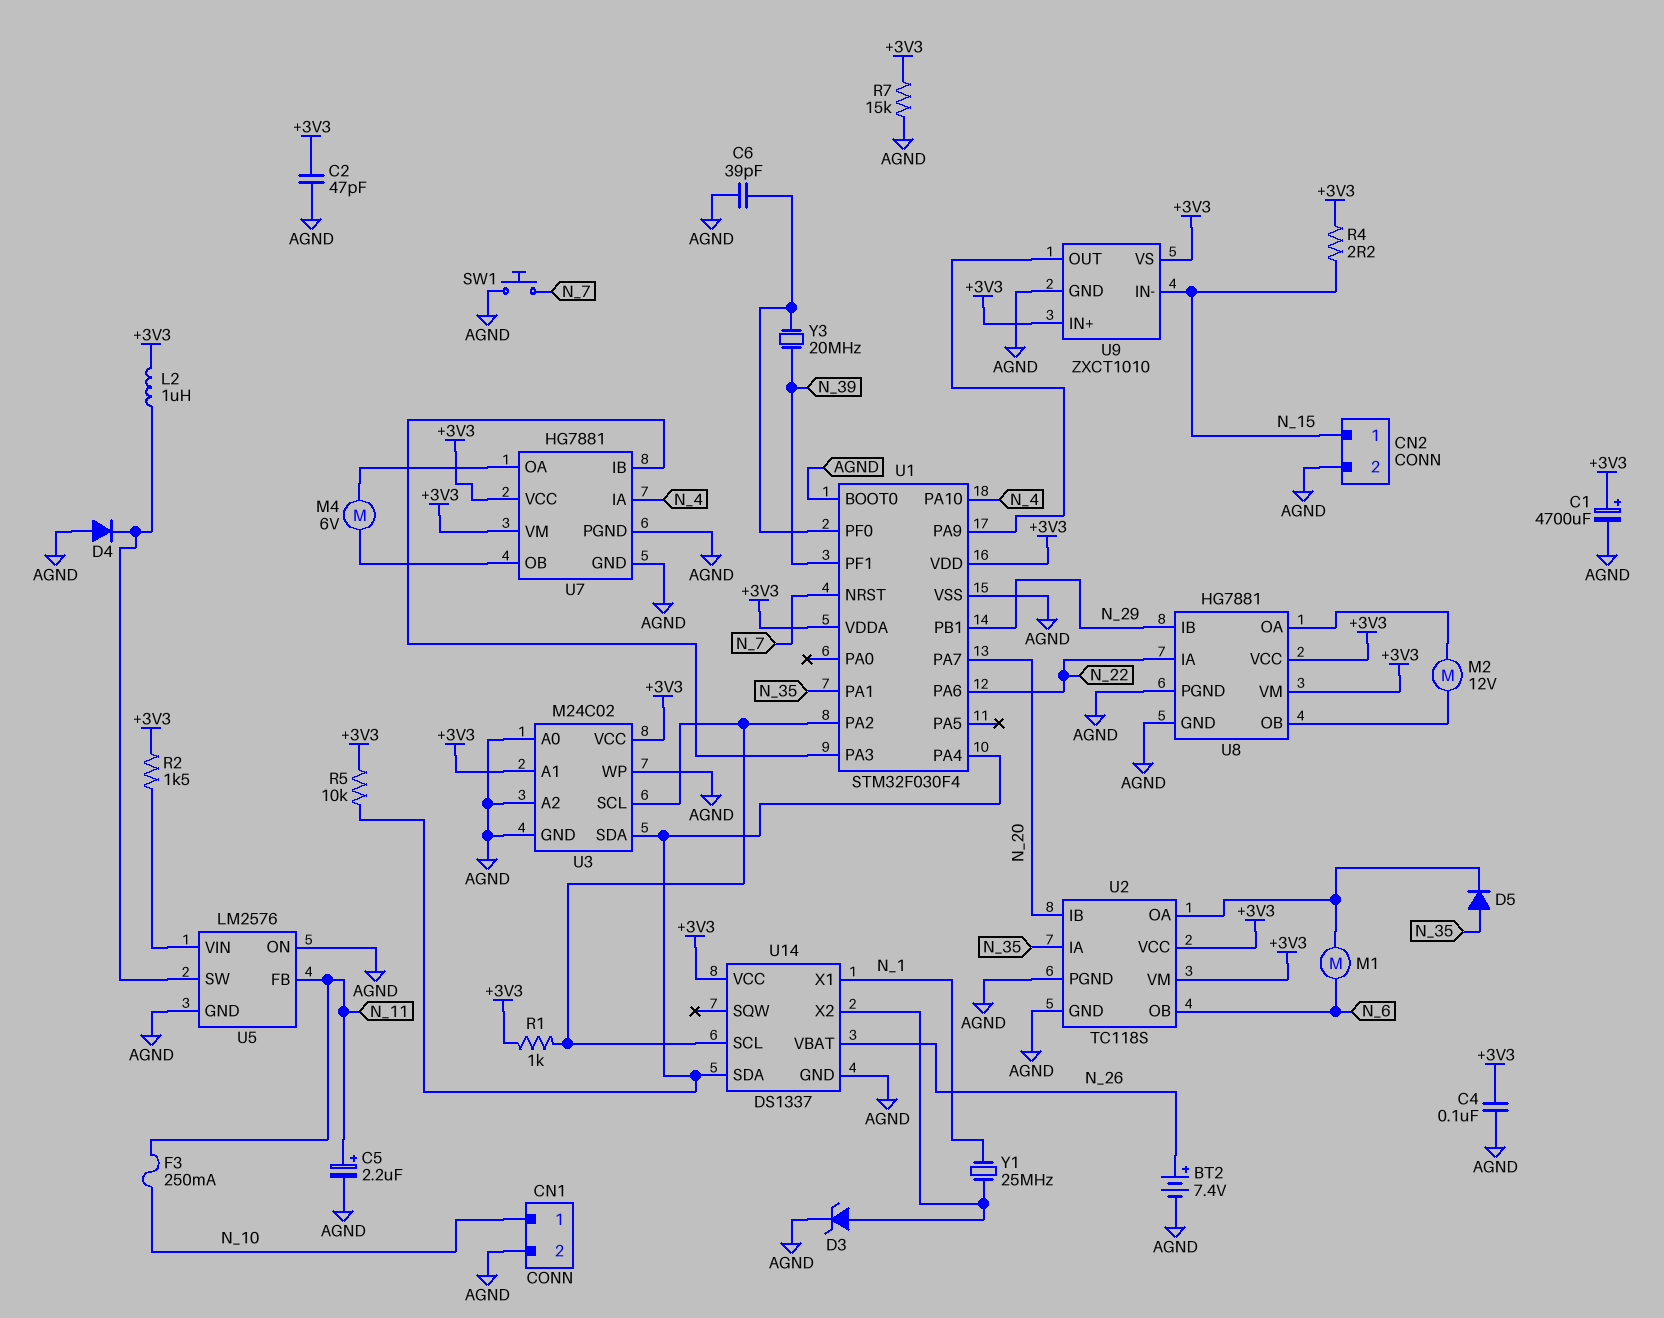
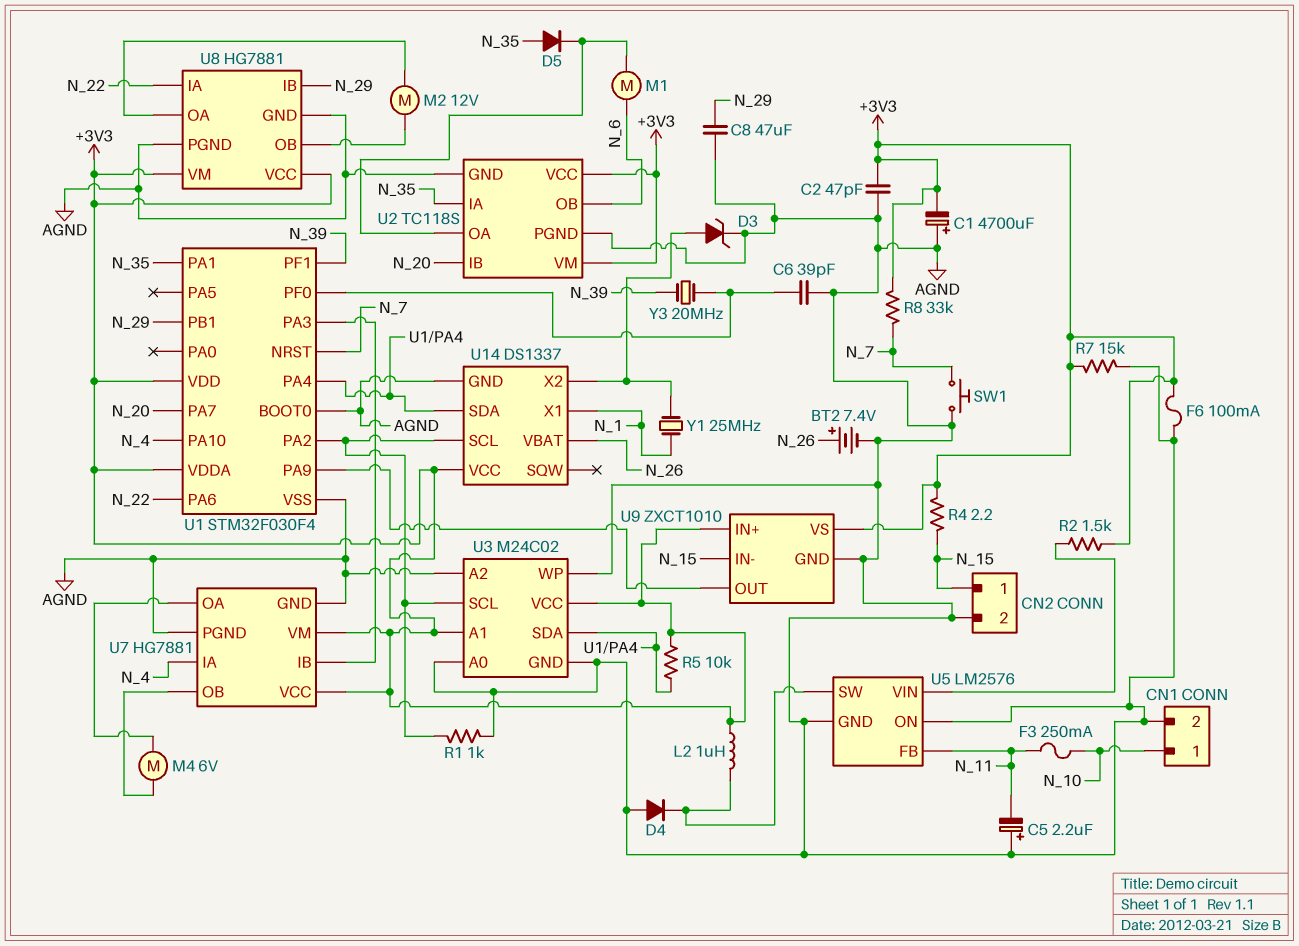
C1: 4700uF (plus +3V3, minus AGND) -> 4700uF (plus AGND, minus +3V3)
C4: 100nF (+3V3, AGND) -> none
C5: 2.2uF (plus N_11, minus AGND) -> 2.2uF (plus AGND, minus N_11)
C8: none -> 47uF (AGND, N_29)
F6: none -> 100mA (+3V3, AGND)
R1: 1k (+3V3, U1/PA2) -> 1k (AGND, U1/PA2)
R8: none -> 33k (+3V3, N_7)

